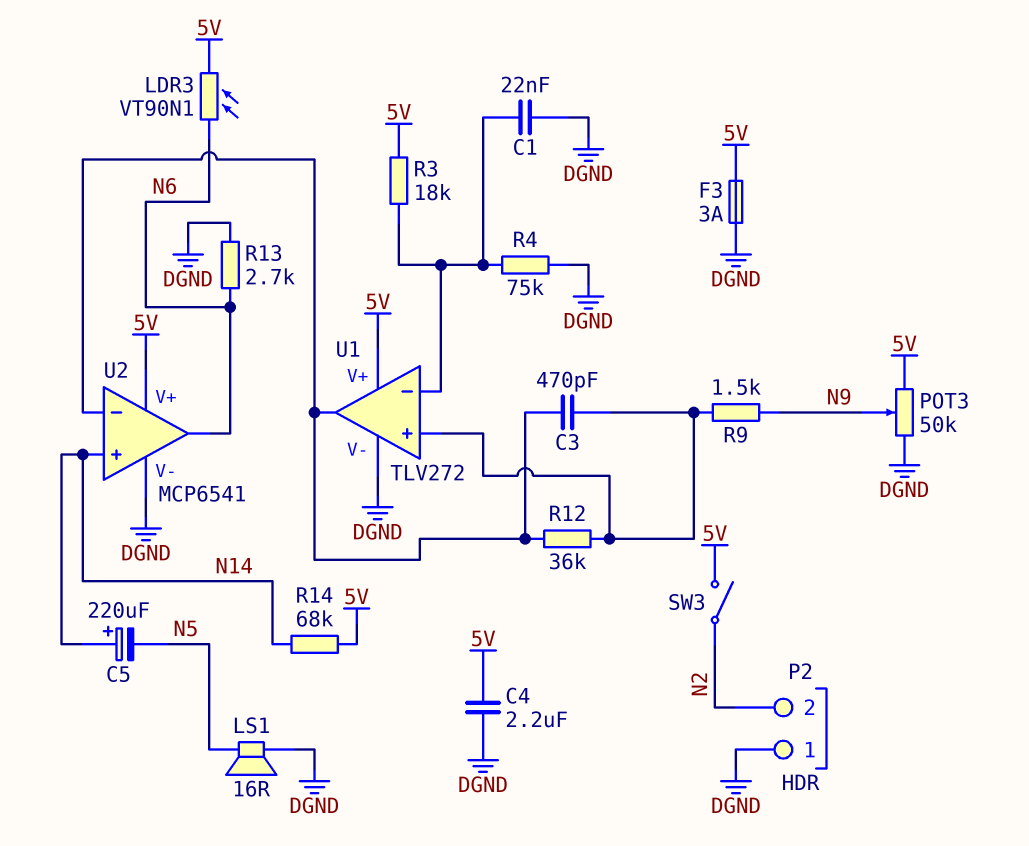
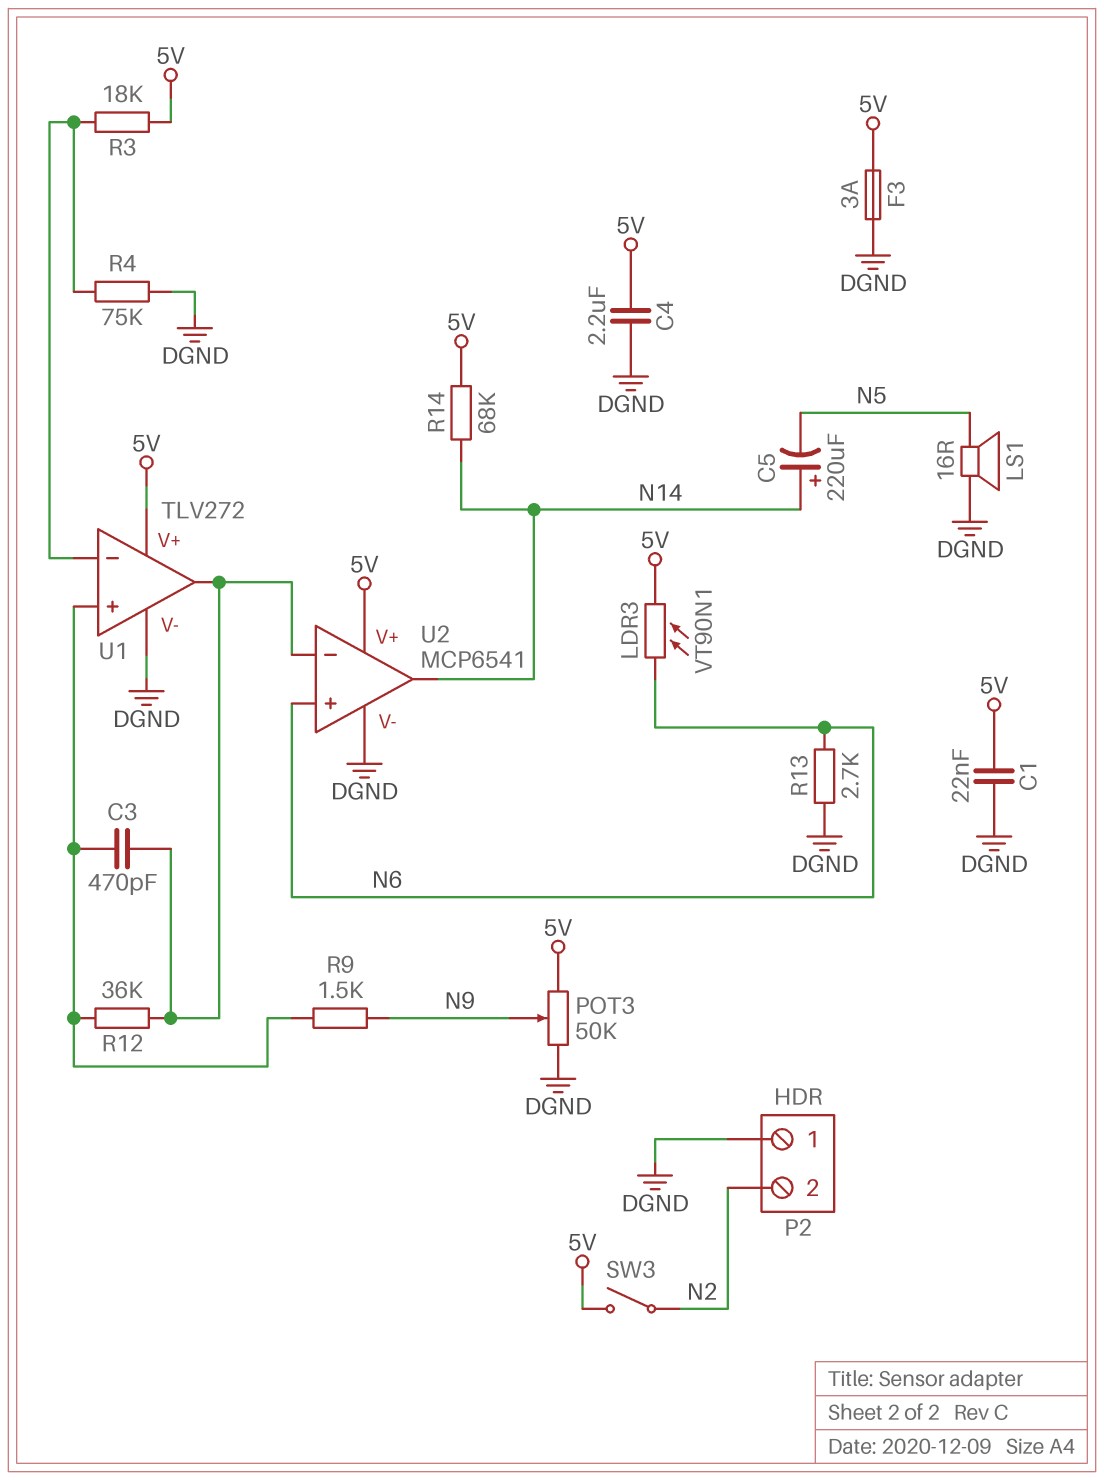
C1: 22nF (DGND, U1/in-) -> 22nF (5V, DGND)
U2 pin in+: N14 -> N6
U2 pin out: N6 -> N14

